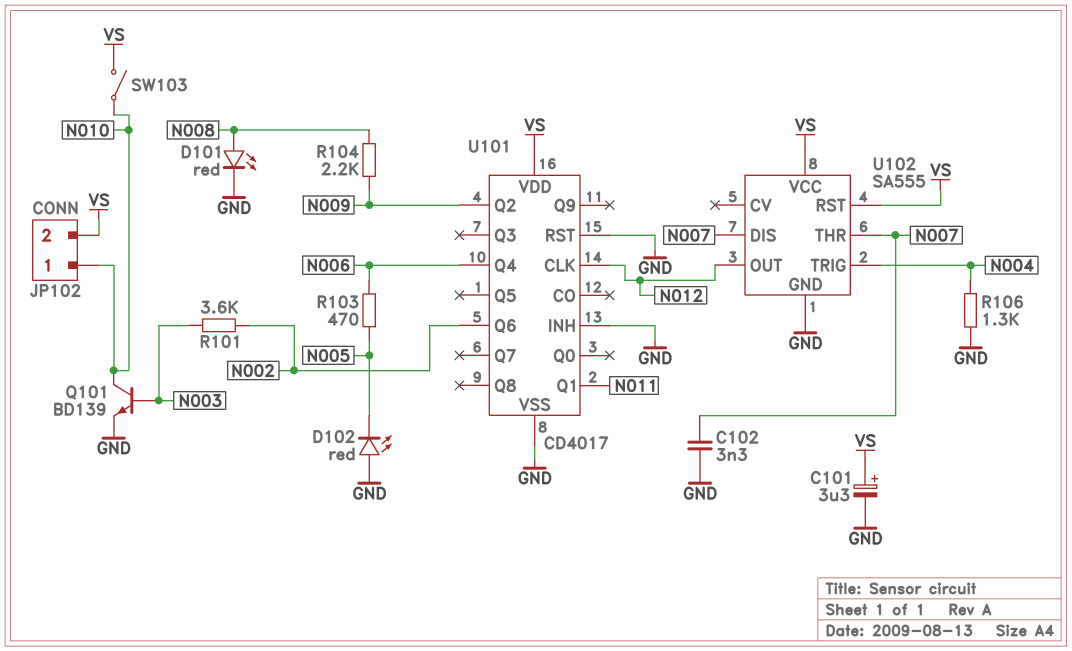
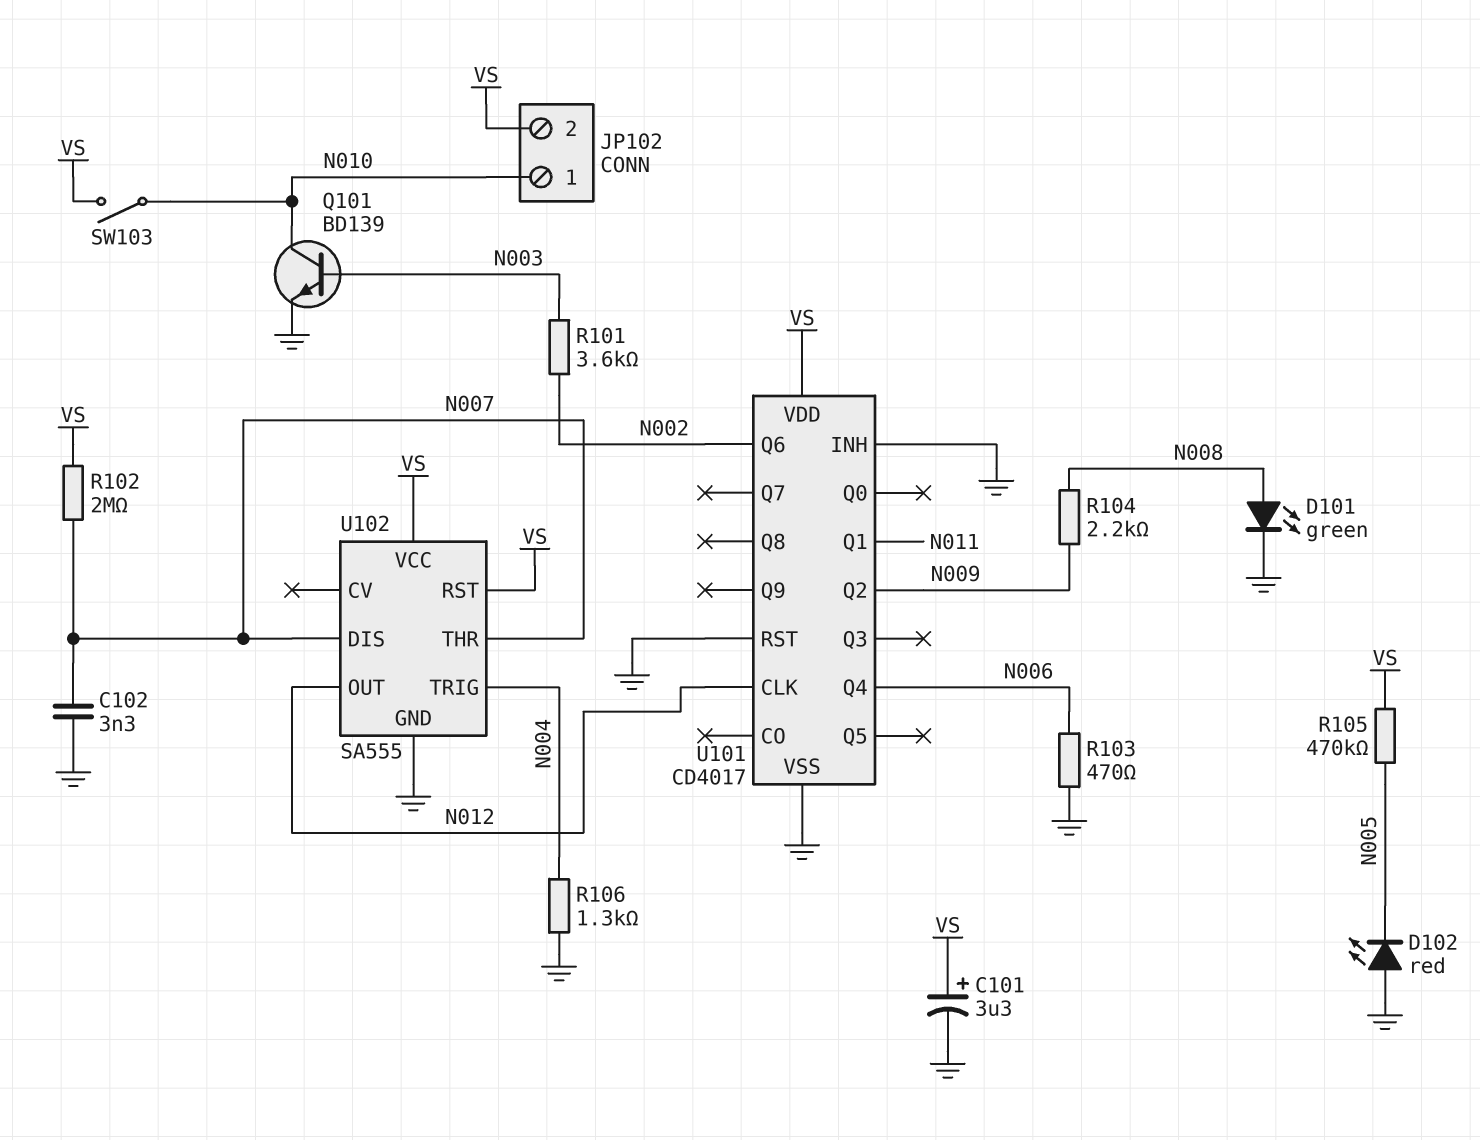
D101: LED red (A N008, K GND) -> LED green (A N008, K GND)
R102: none -> 2M (N007, VS)
R103: 470 (N005, N006) -> 470 (GND, N006)
R105: none -> 470k (N005, VS)

